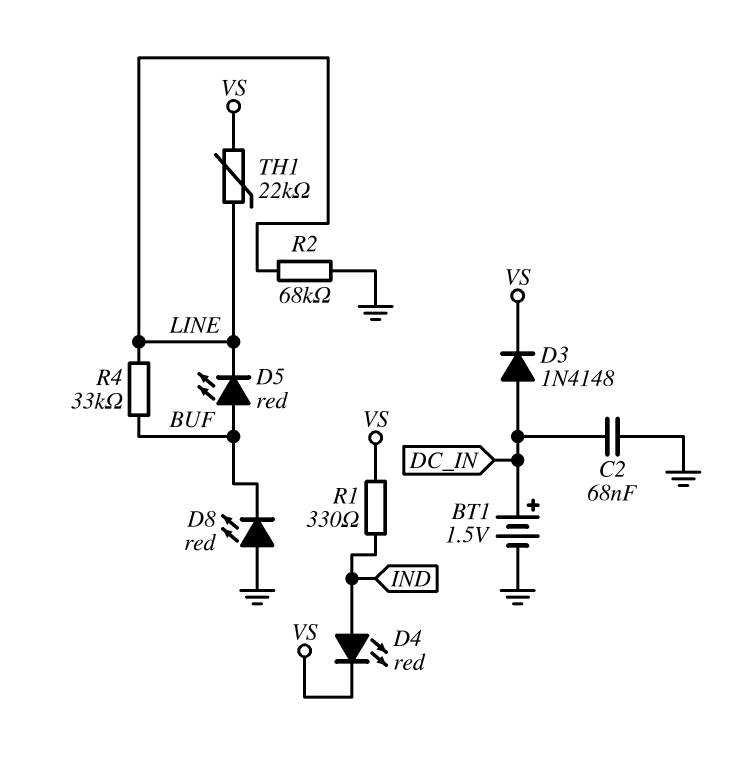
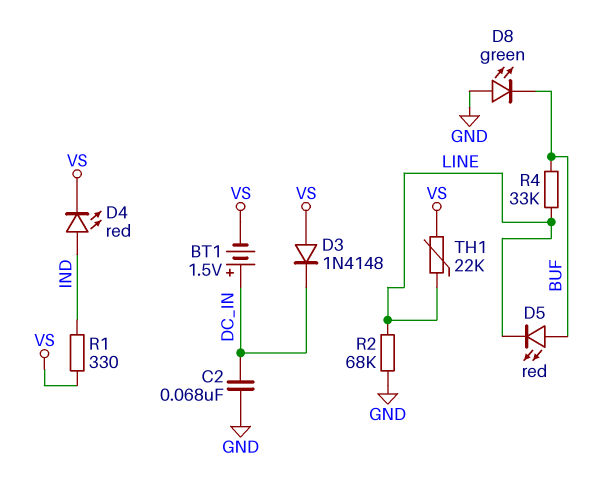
BT1: 1.5V (plus DC_IN, minus GND) -> 1.5V (plus DC_IN, minus VS)
D3: diode 1N4148 (A DC_IN, K VS) -> diode 1N4148 (A VS, K DC_IN)
D8: LED red (A GND, K BUF) -> LED green (A GND, K BUF)

